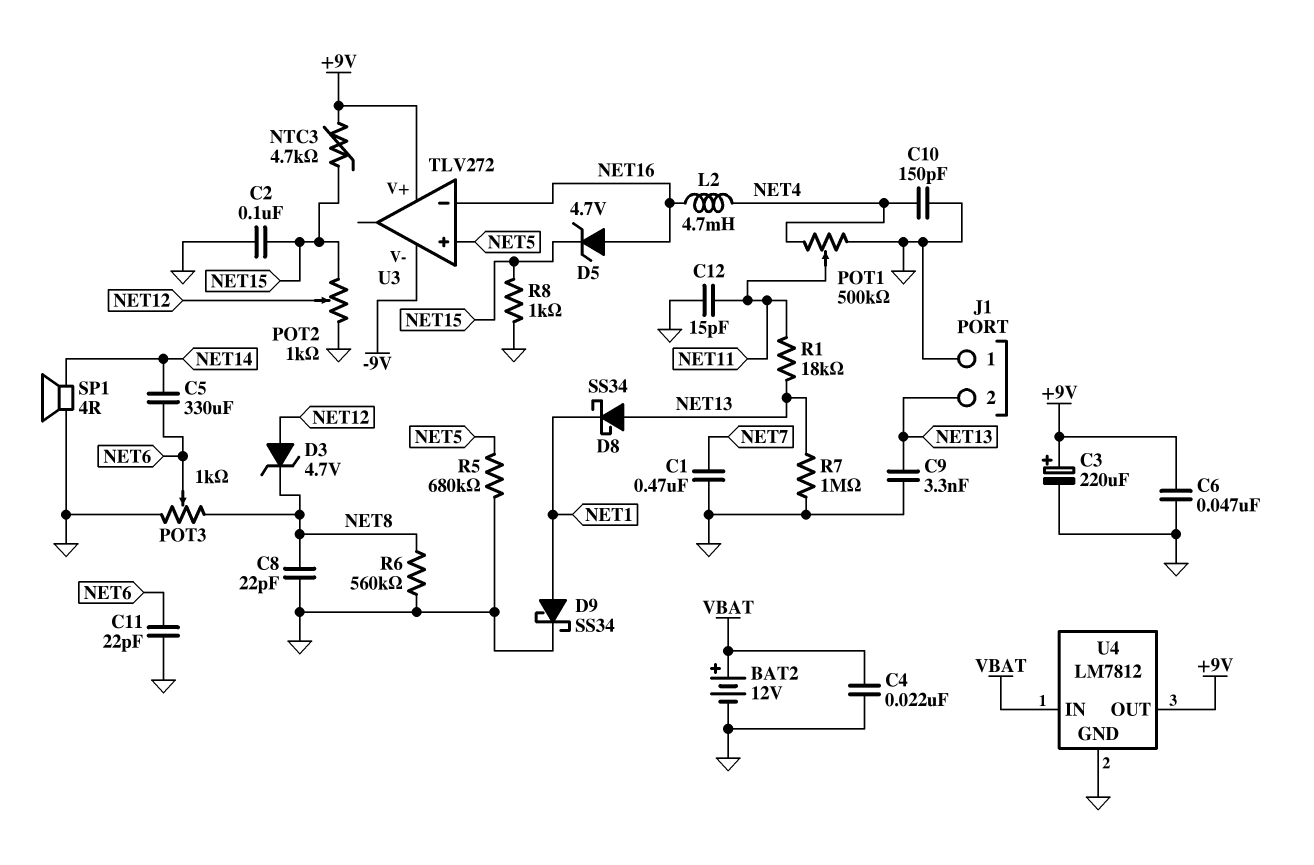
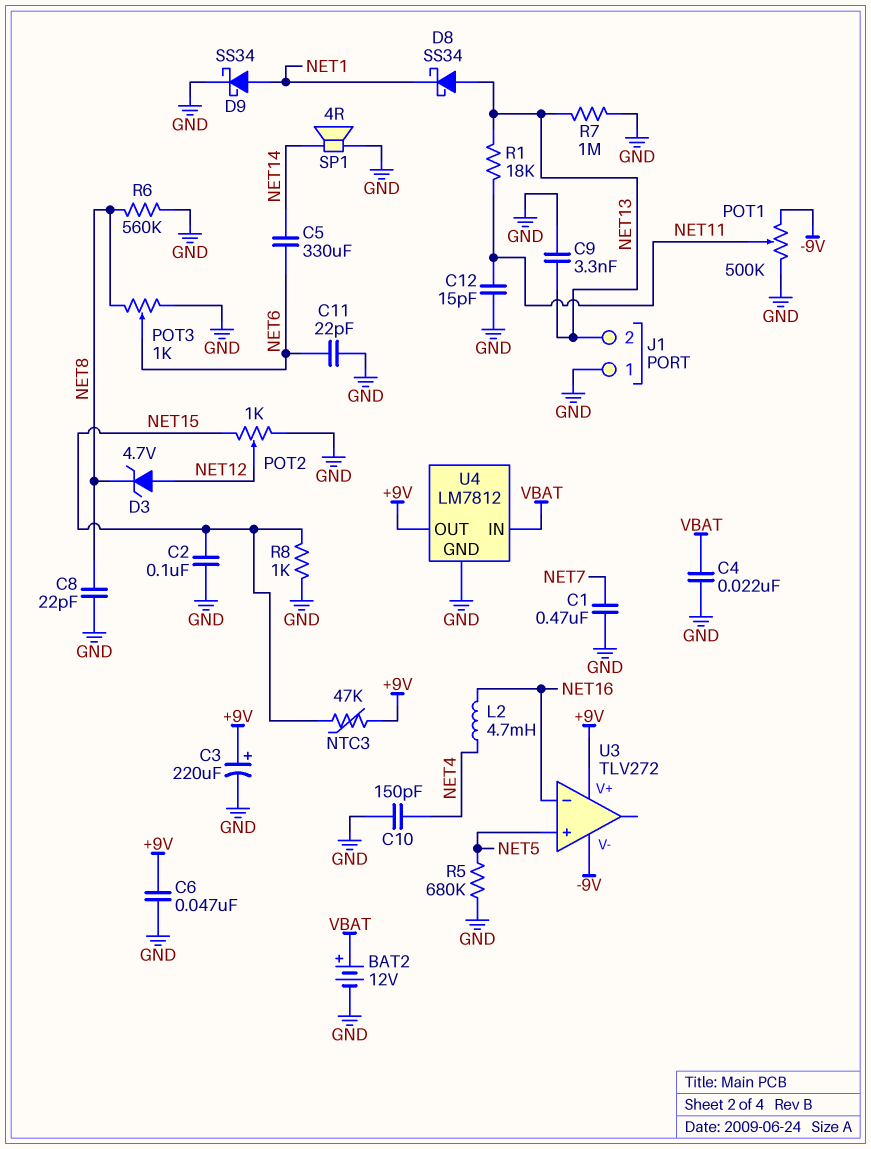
D5: zener 4.7V (A NET16, K NET15) -> none
NTC3: 4.7k (+9V, NET15) -> 47k (+9V, NET15)
POT1: 500k (GND, NET4, wiper NET11) -> 500k (-9V, GND, wiper NET11)

